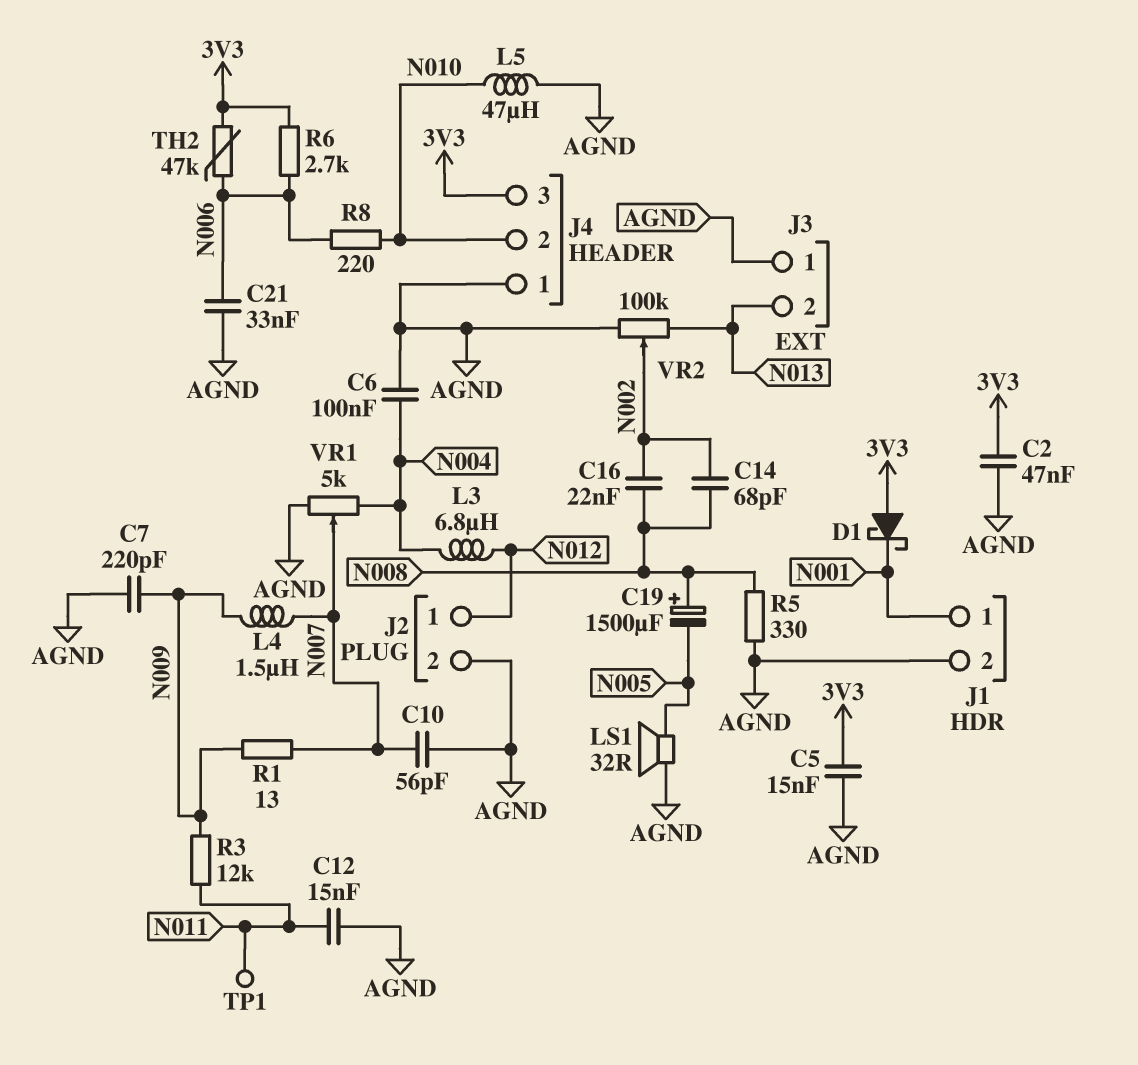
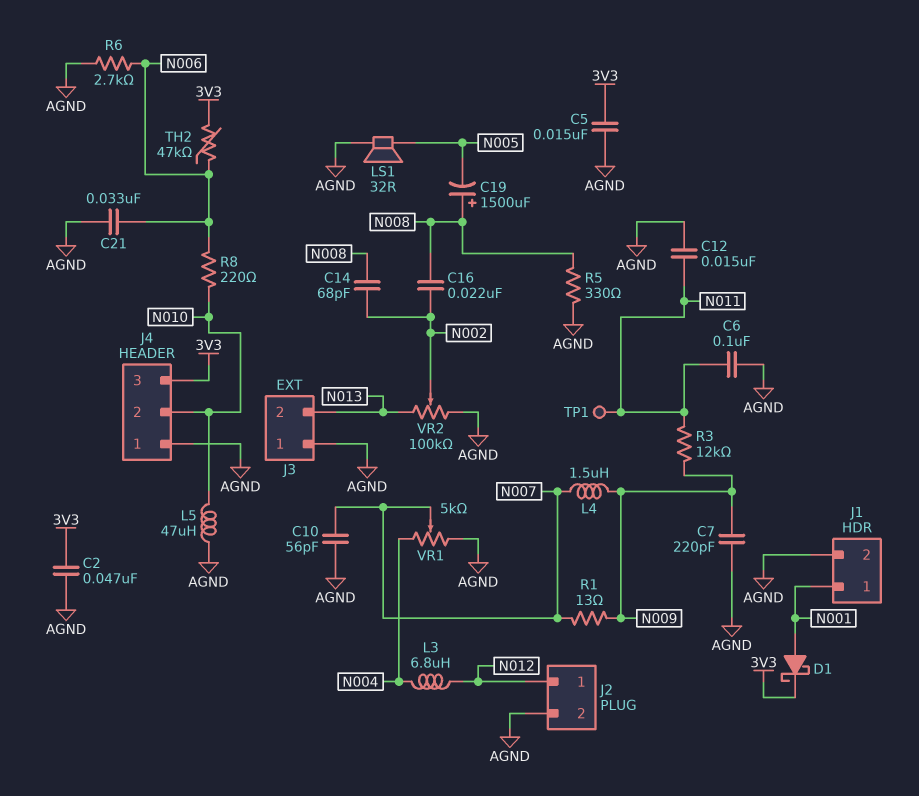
C6: 100nF (AGND, N004) -> 100nF (AGND, N011)
D1: schottky (A 3V3, K N001) -> schottky (A N001, K 3V3)
R6: 2.7k (3V3, N006) -> 2.7k (AGND, N006)

